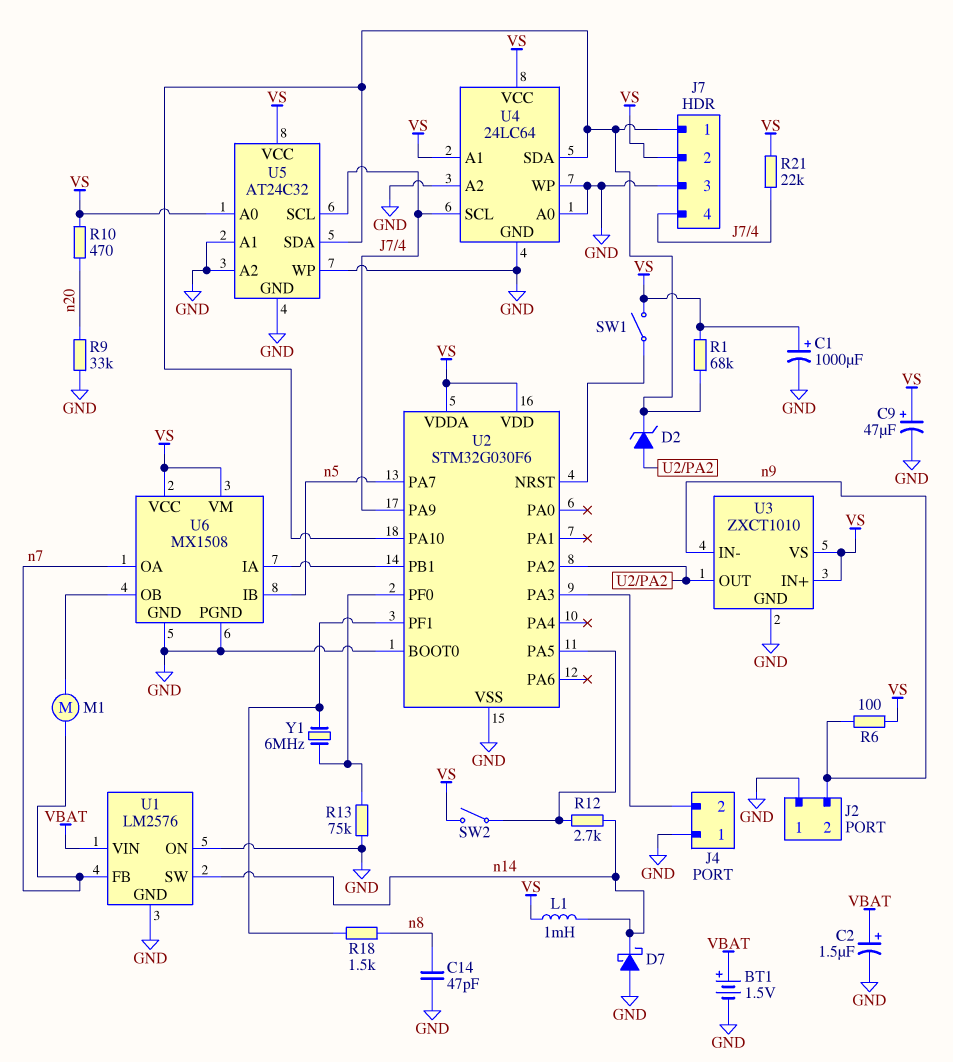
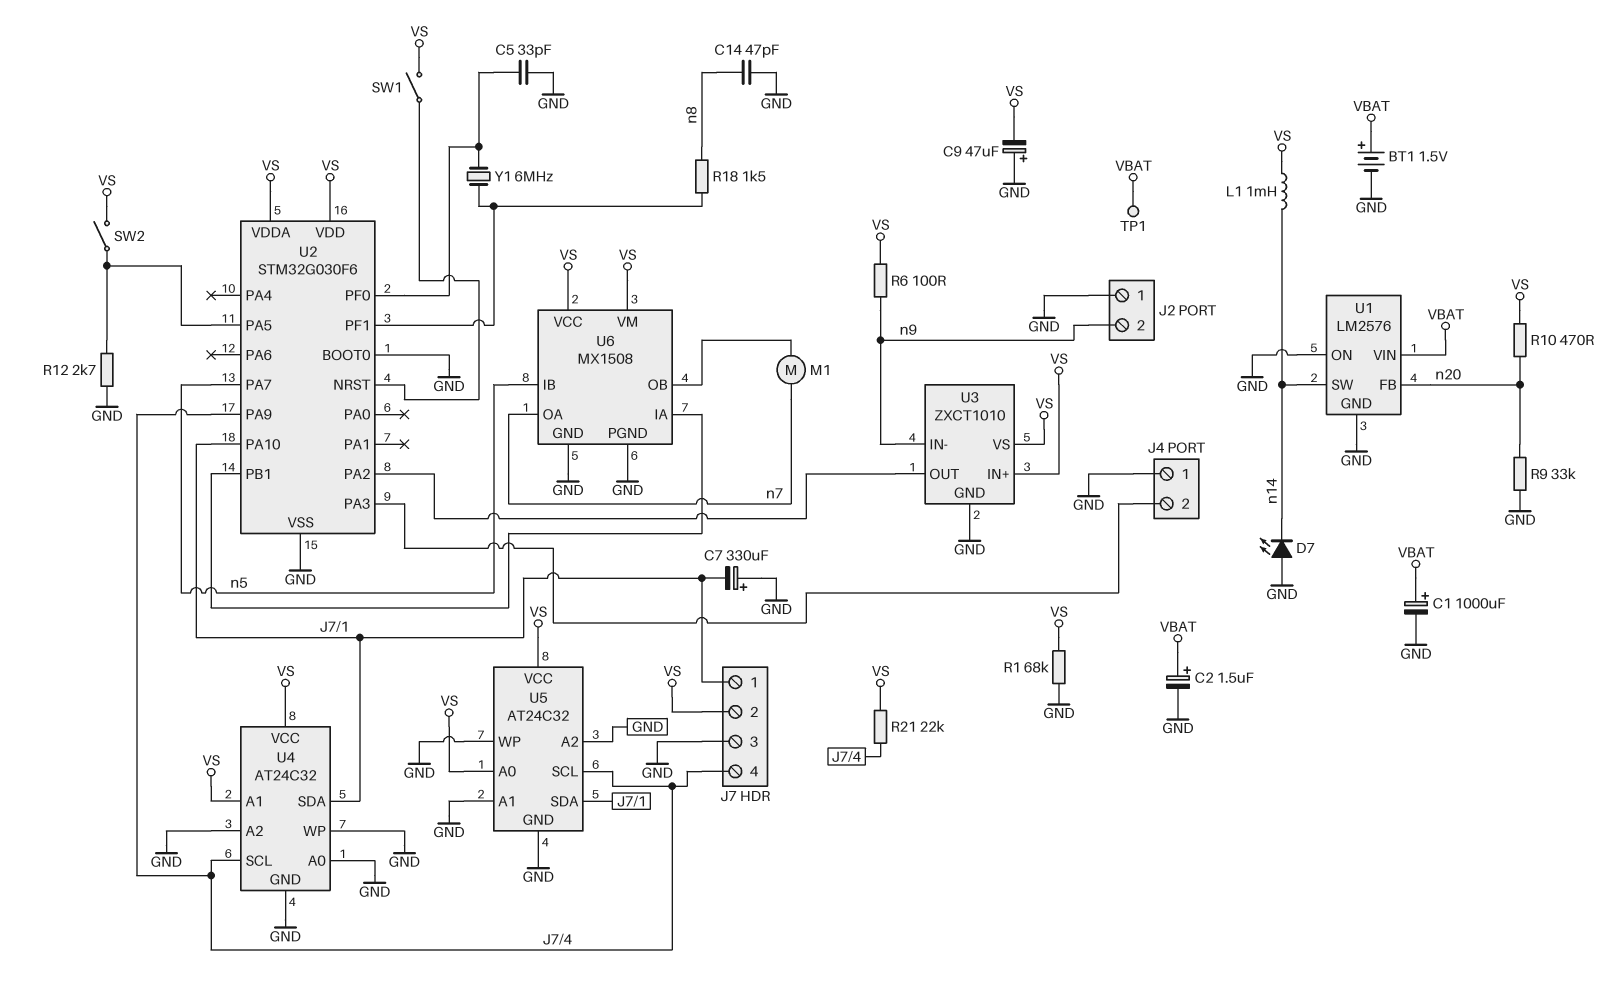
C1: 1000uF (plus VS, minus GND) -> 1000uF (plus VBAT, minus GND)
C5: none -> 33pF (GND, U2/PF0)
C7: none -> 330uF (plus GND, minus J7/1)
C9: 47uF (plus VS, minus GND) -> 47uF (plus GND, minus VS)
D2: zener (A U2/PA2, K J7/1) -> none
D7: schottky (A GND, K n14) -> LED (A GND, K n14)
R1: 68k (J7/1, VS) -> 68k (GND, VS)
R12: 2.7k (U2/PA5, n14) -> 2.7k (GND, U2/PA5)
R13: 75k (GND, U2/PF0) -> none
TP1: none -> test point (VBAT)
U1 pin FB: n7 -> n20
U4: 24LC64 -> AT24C32

